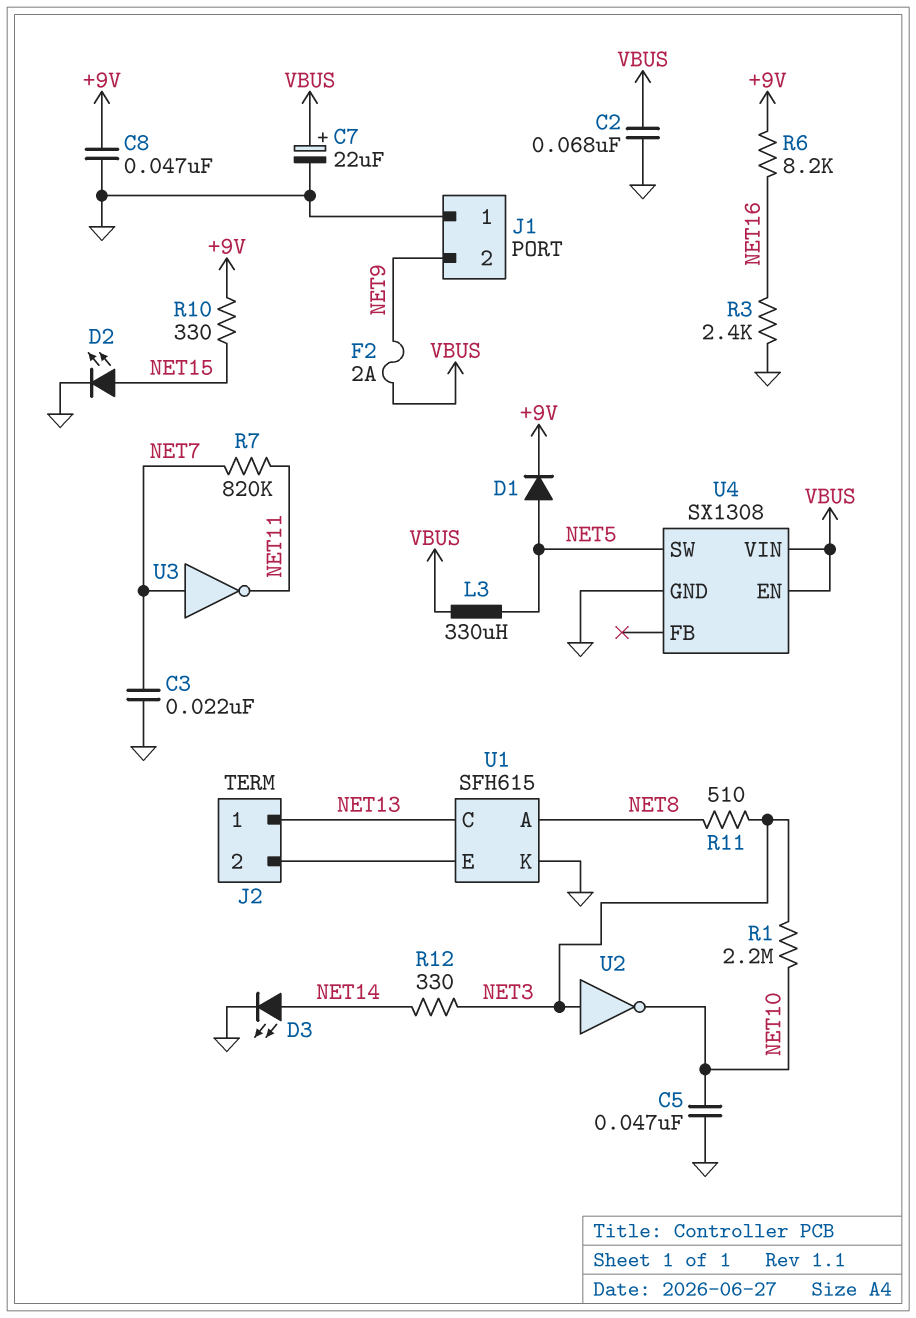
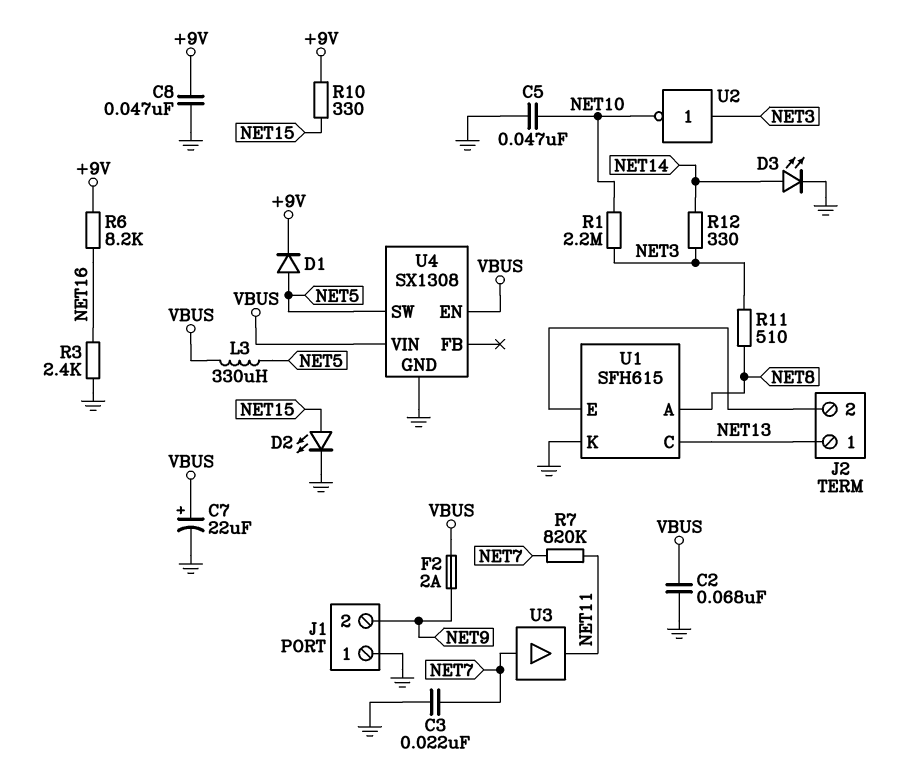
U3: NOT (in NET7, out NET11) -> buffer (in NET7, out NET11)

